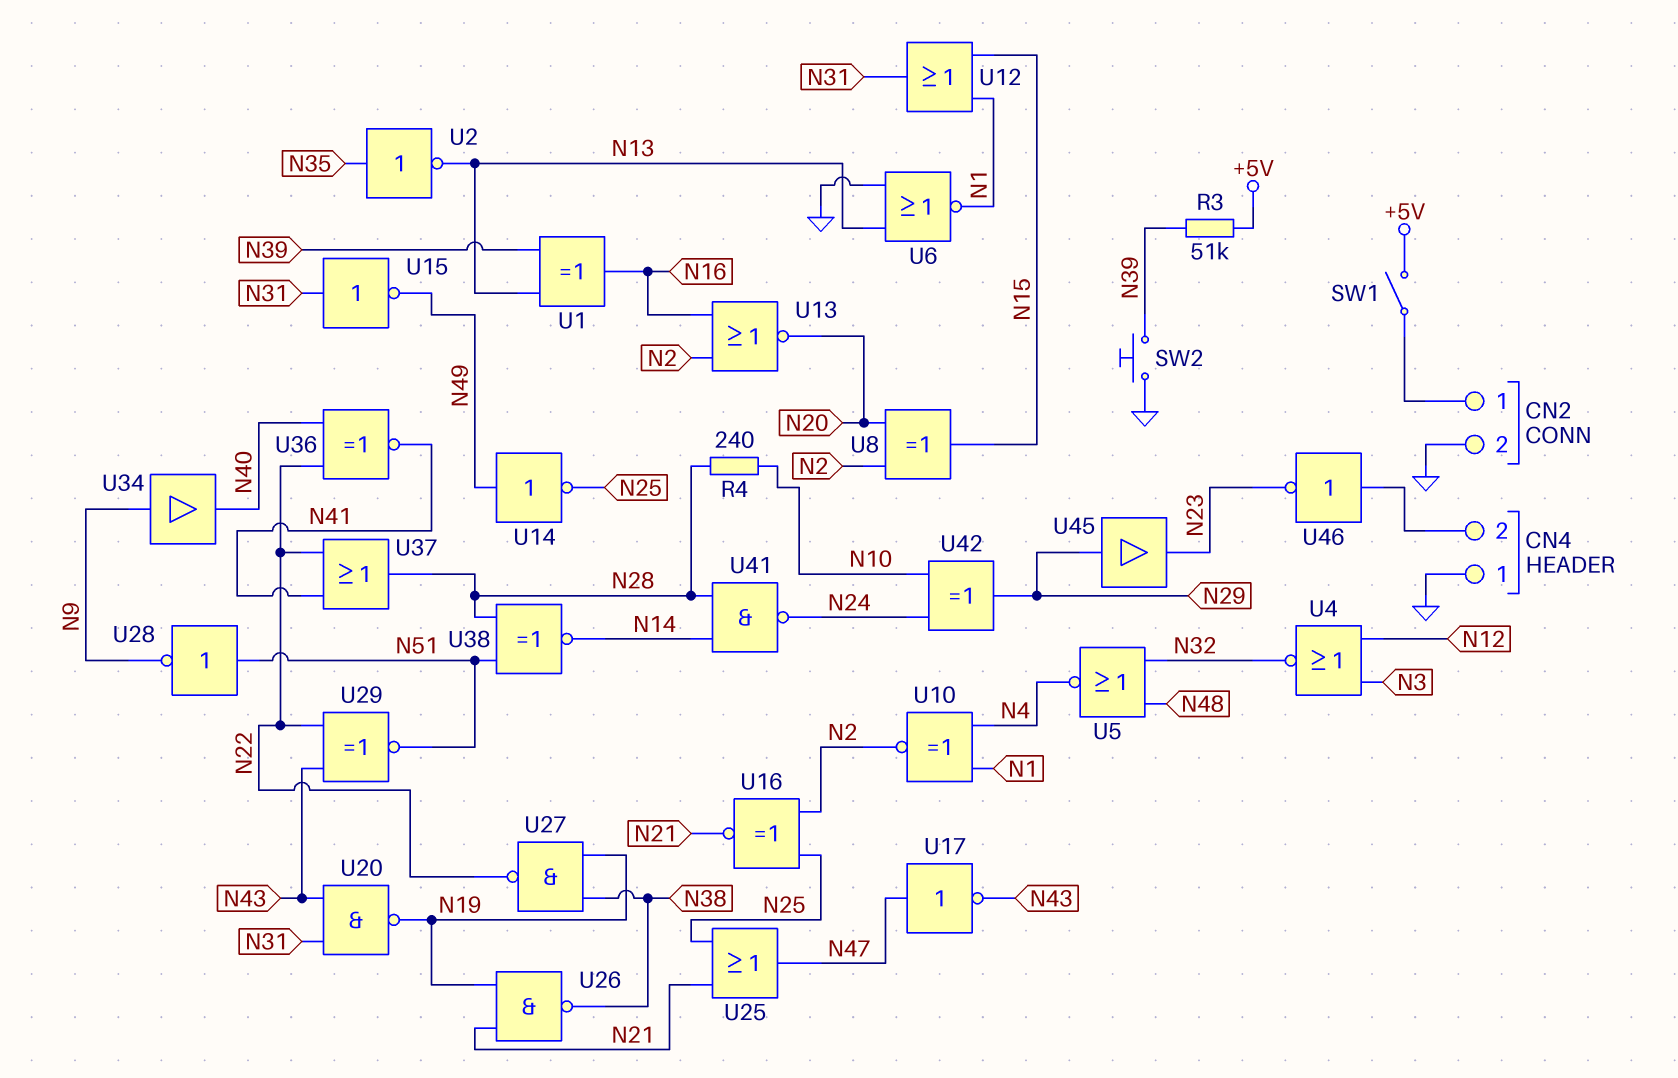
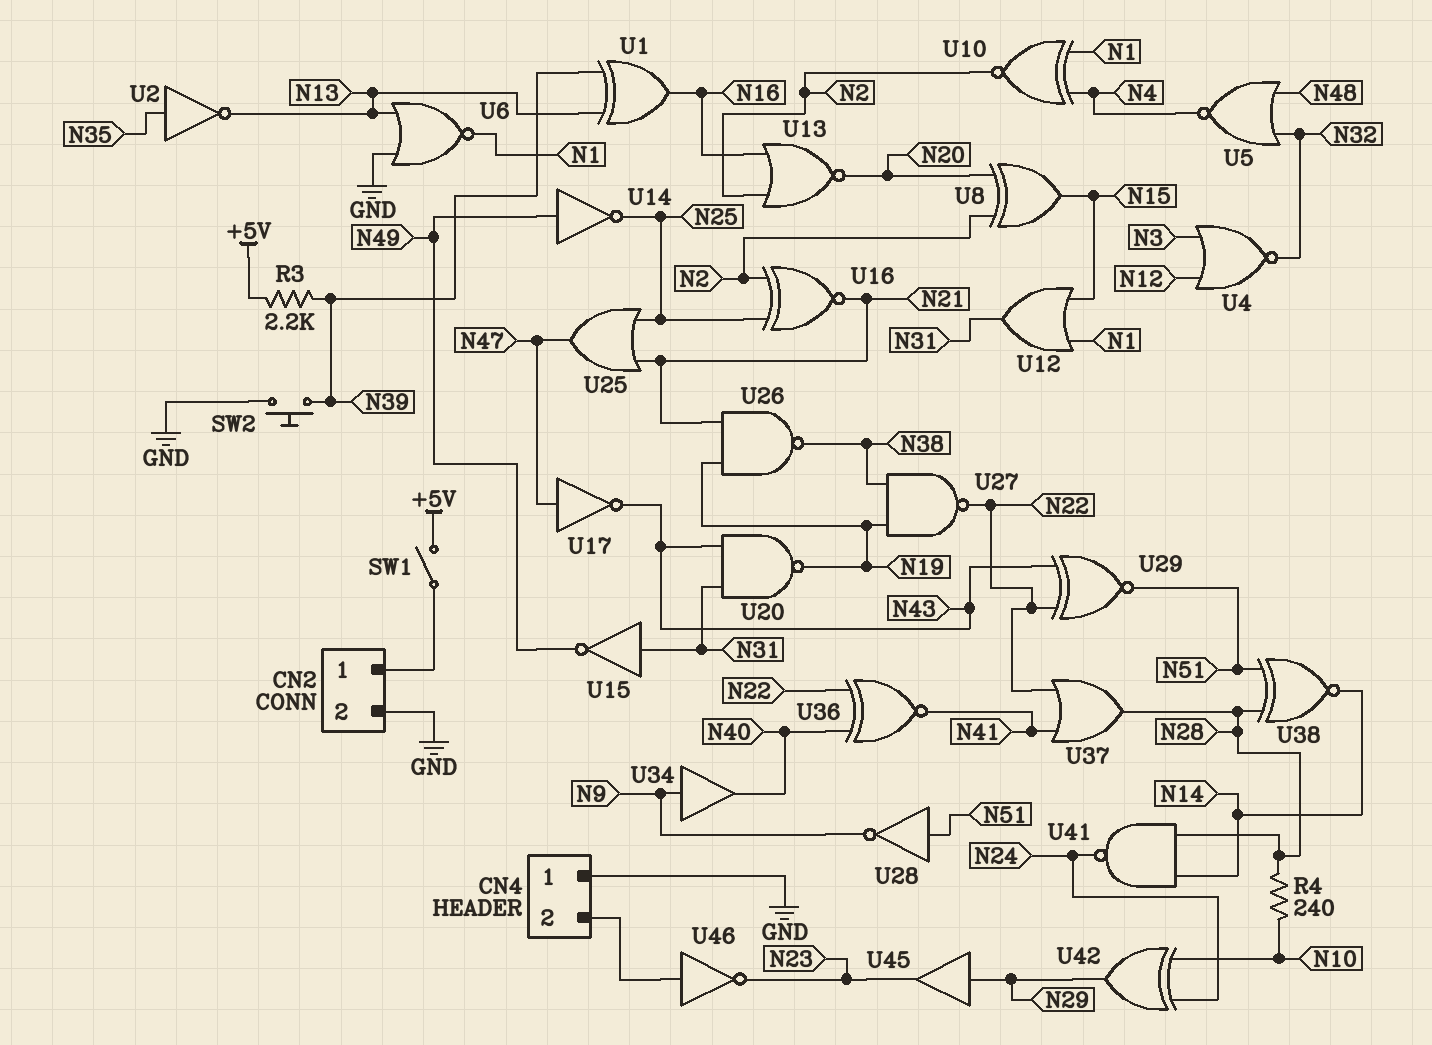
R3: 51k (+5V, N39) -> 2.2k (+5V, N39)

